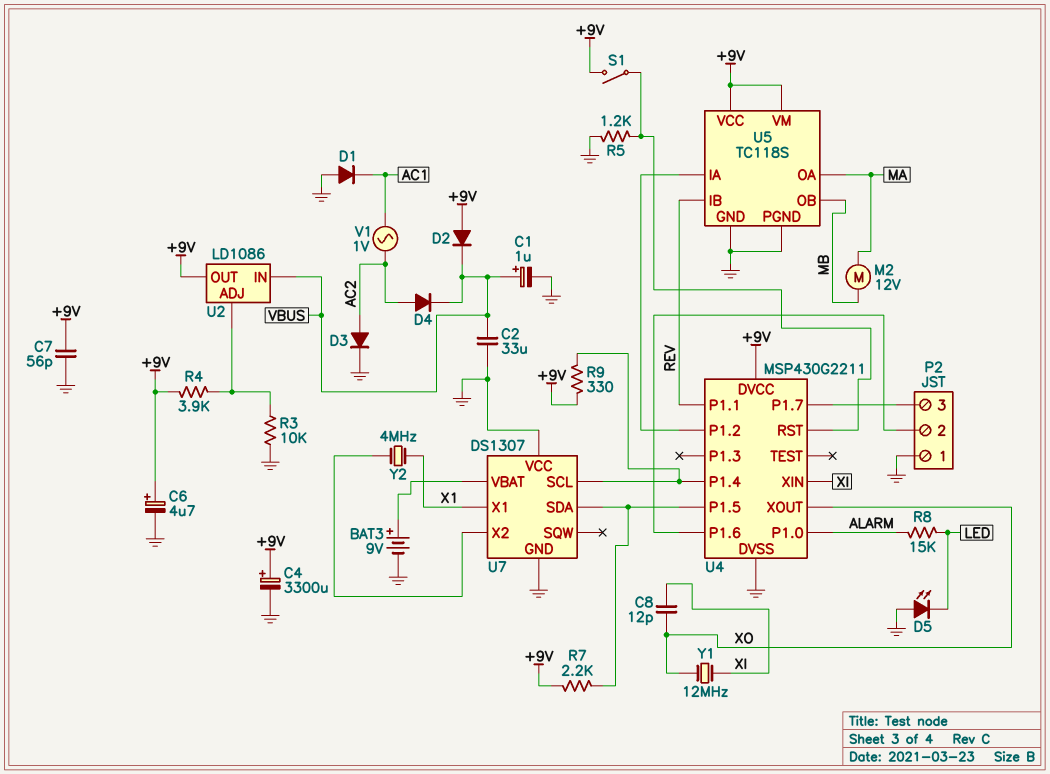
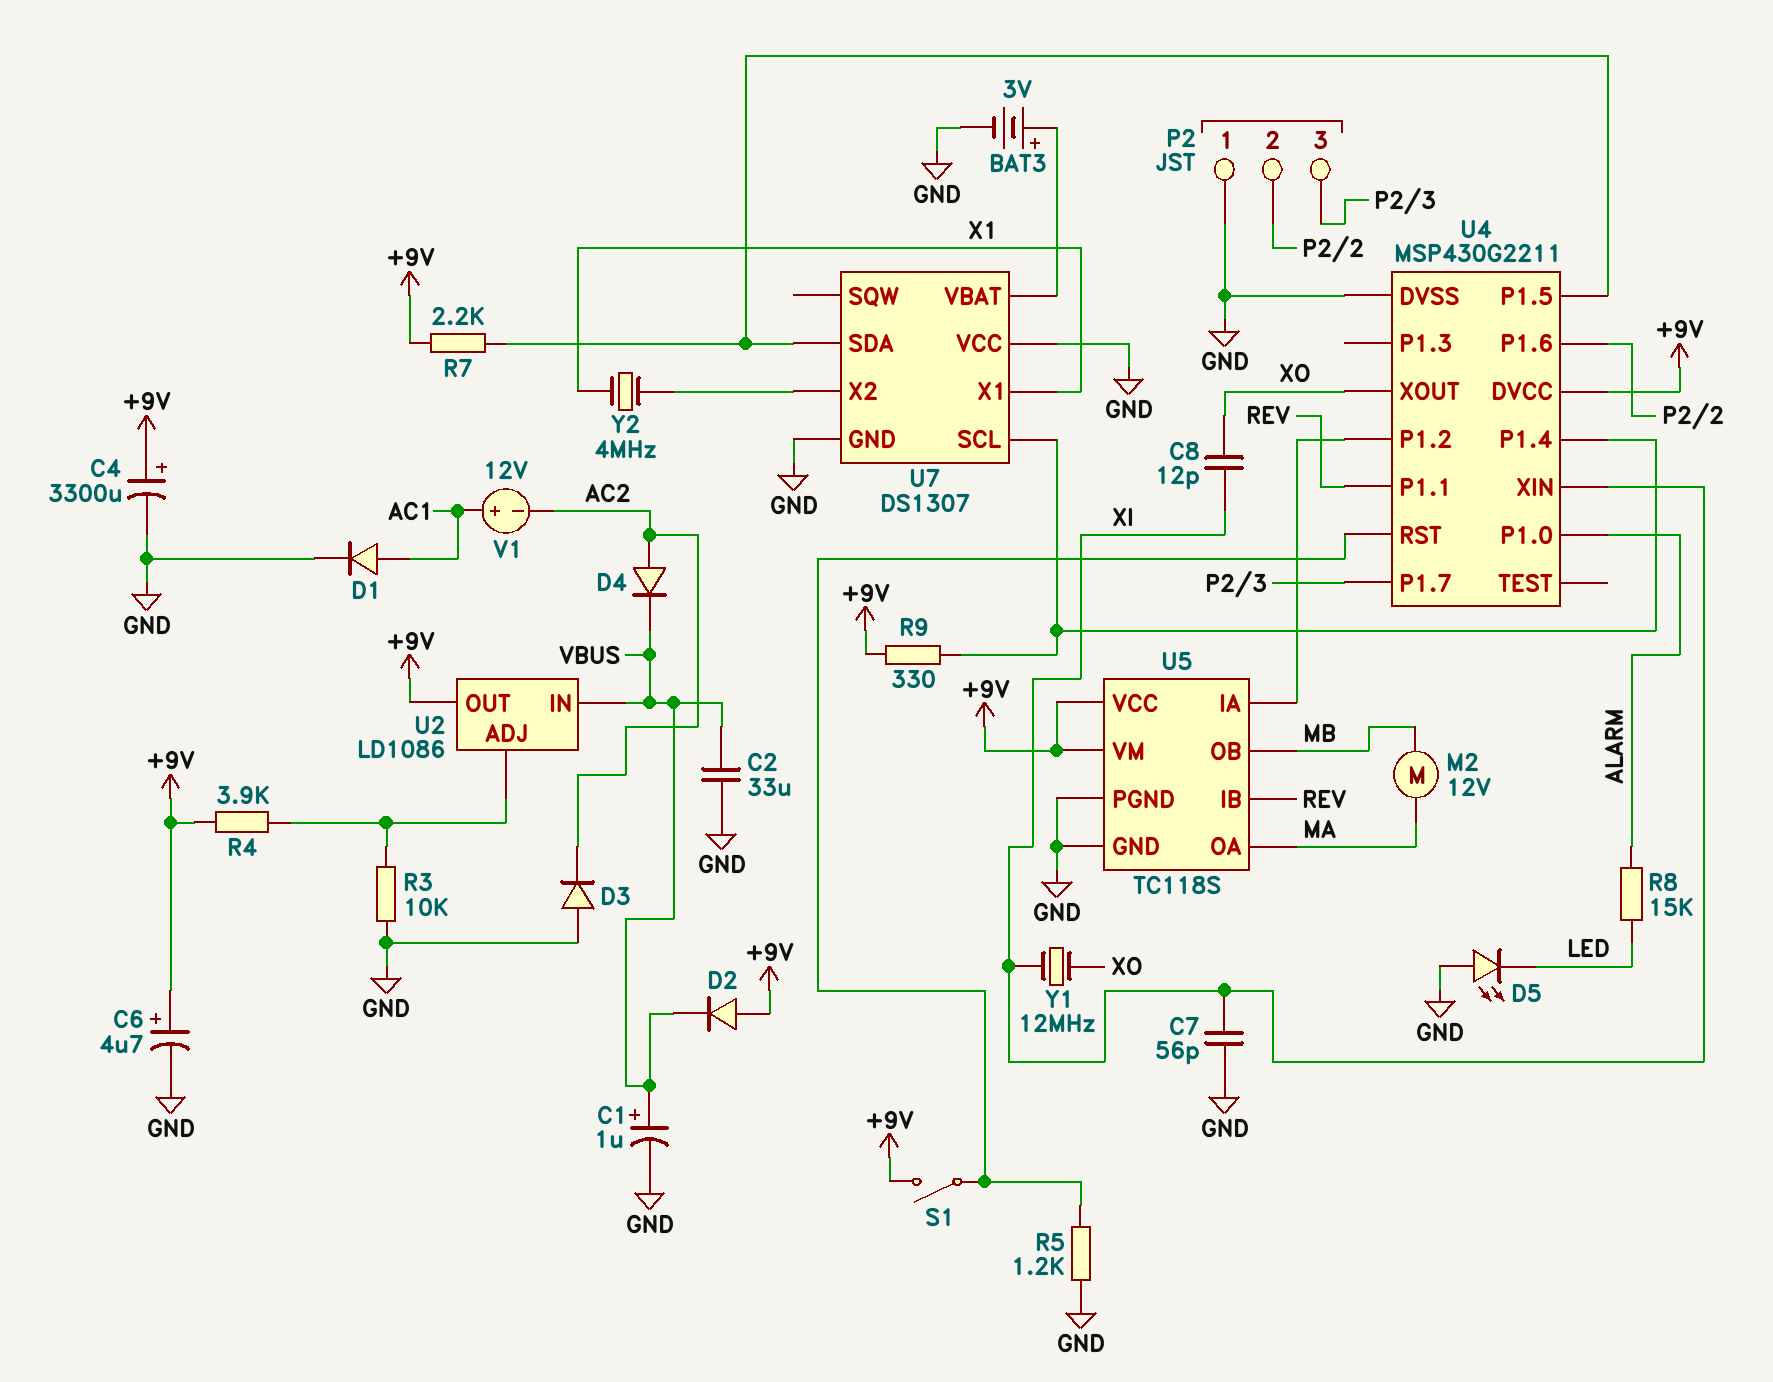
BAT3: 9V (plus U7/VBAT, minus GND) -> 3V (plus U7/VBAT, minus GND)
C7: 56pF (+9V, GND) -> 56pF (GND, XI)
D1: diode (A GND, K AC1) -> diode (A AC1, K GND)
D3: diode (A AC2, K GND) -> diode (A GND, K AC2)
V1: AC 1V (AC1, AC2) -> 12V (plus AC1, minus AC2)

